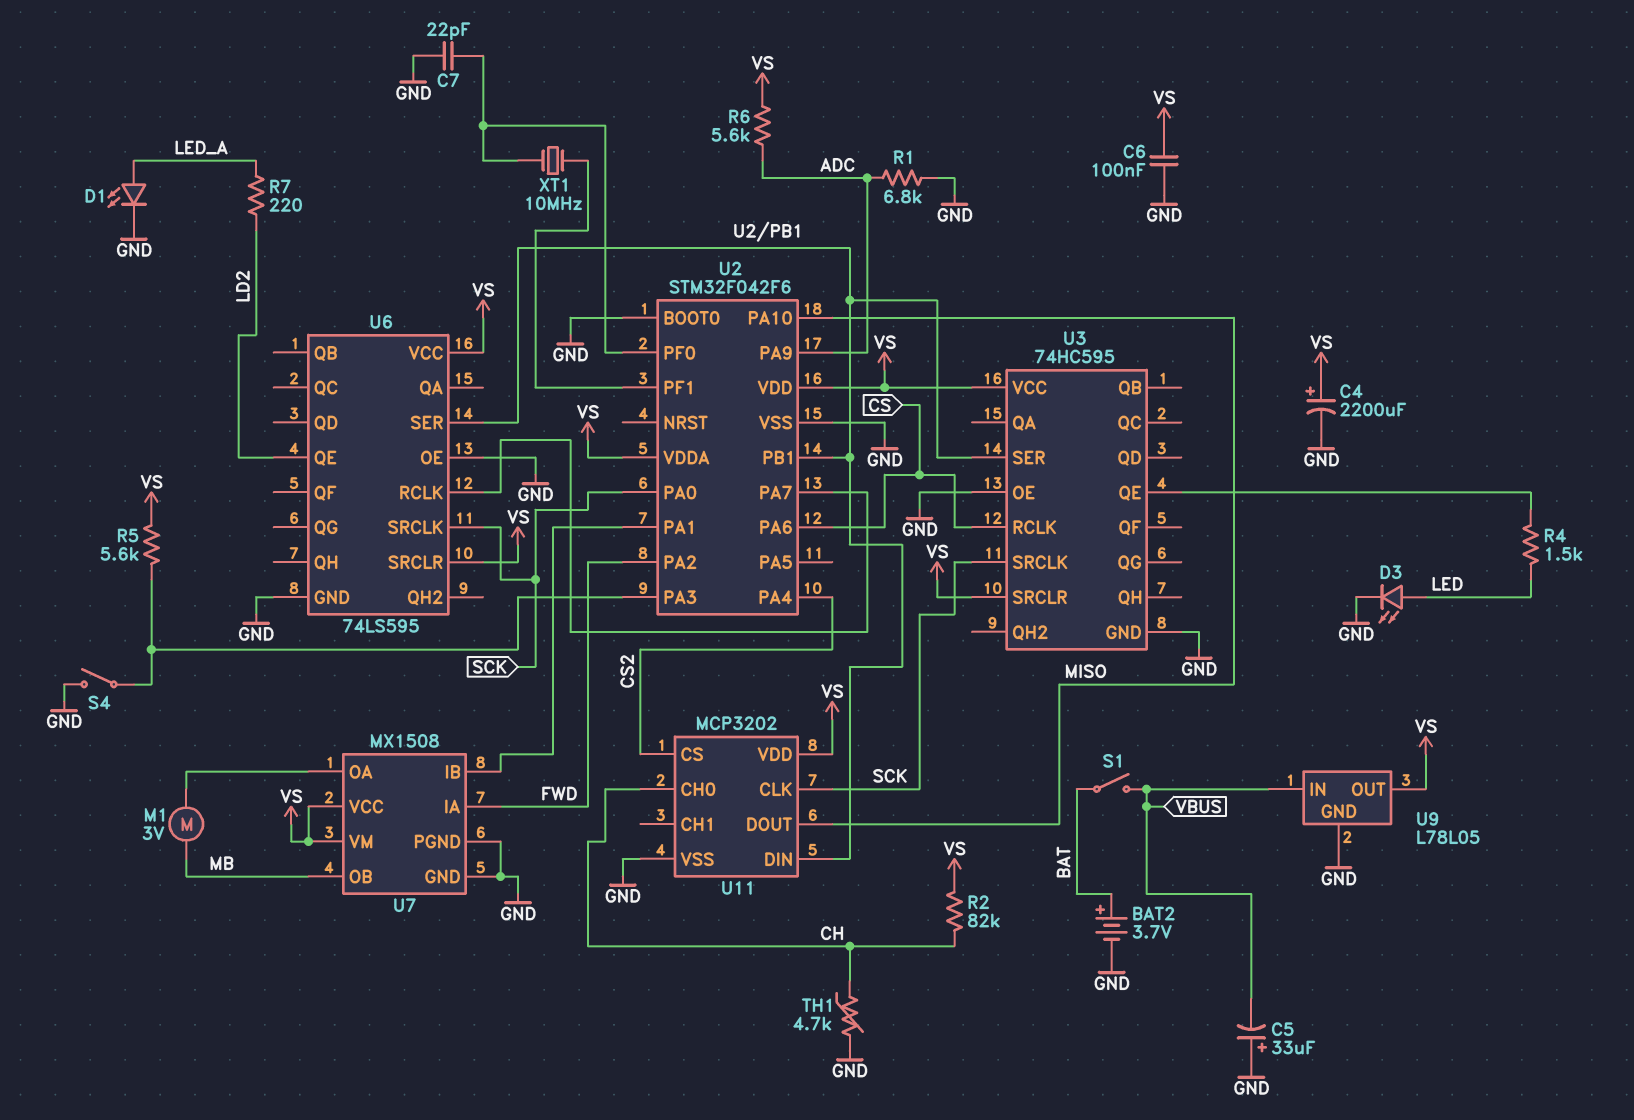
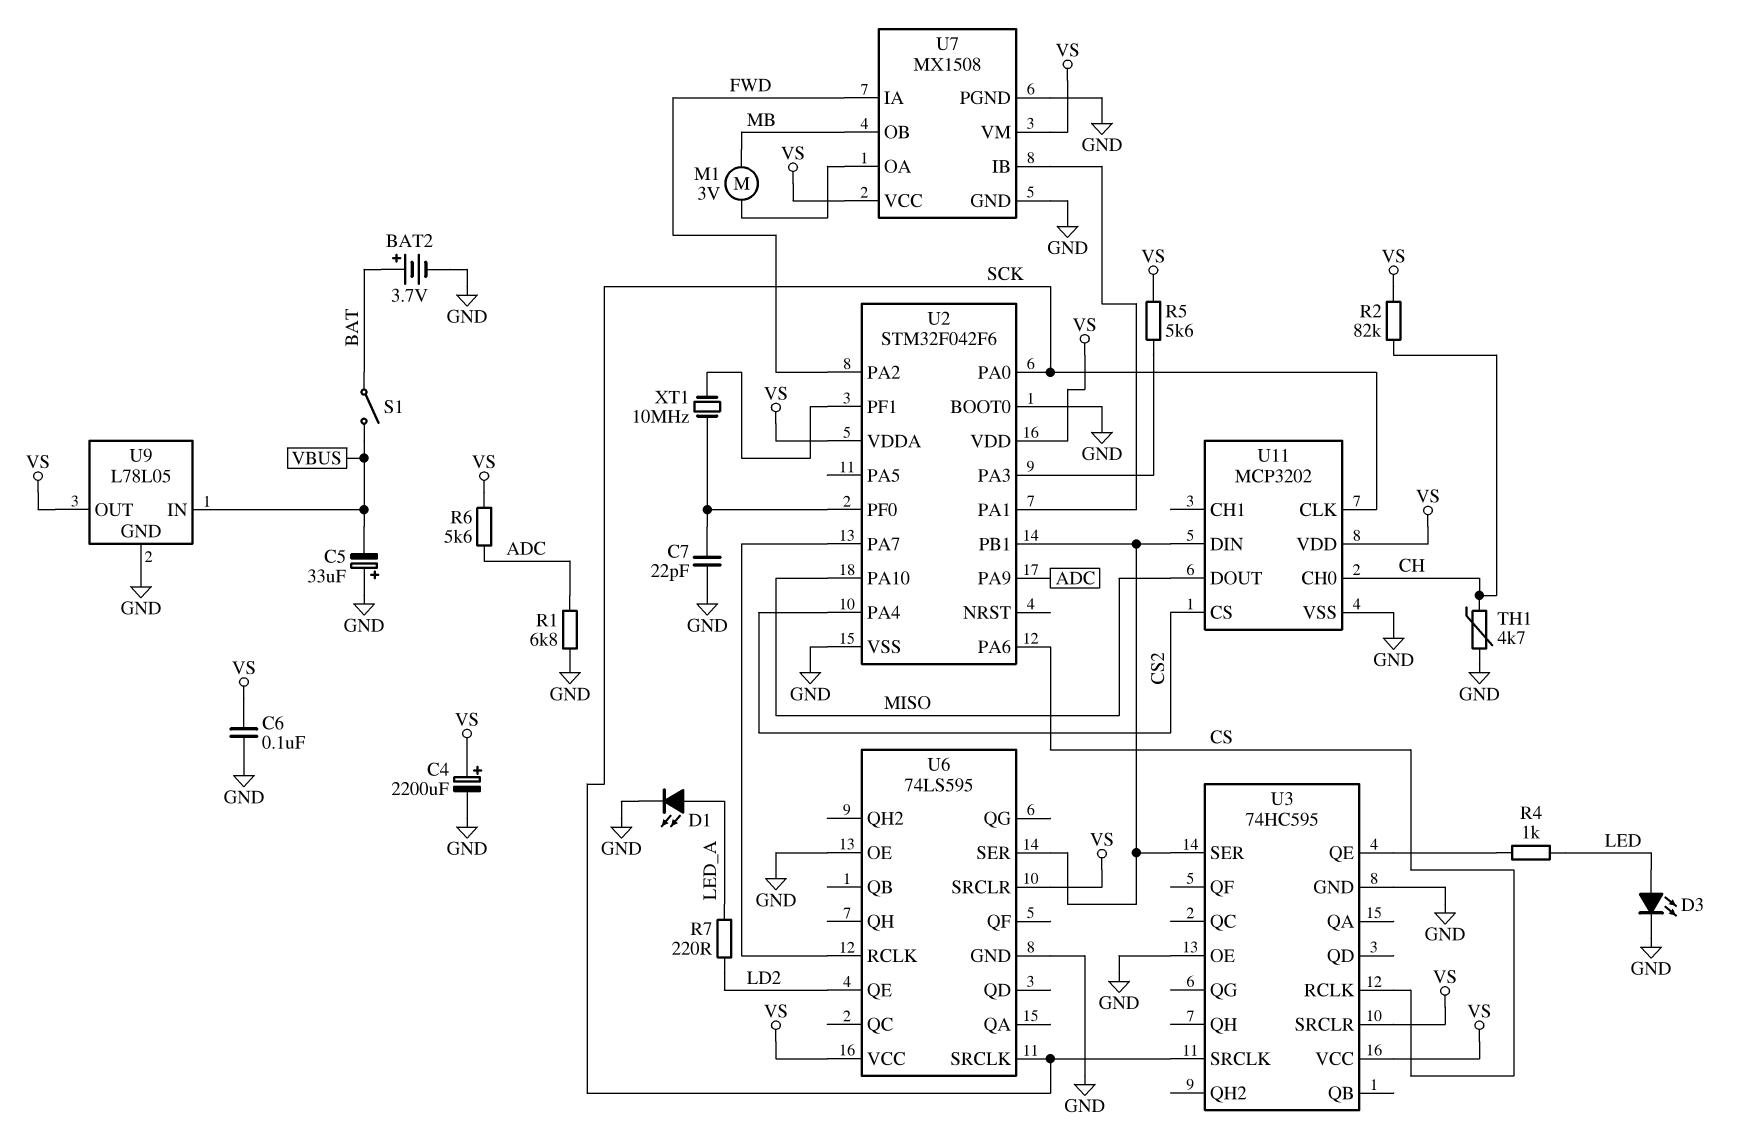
R4: 1.5k (LED, U3/QE) -> 1k (LED, U3/QE)
S4: switch (GND, U2/PA3) -> none

